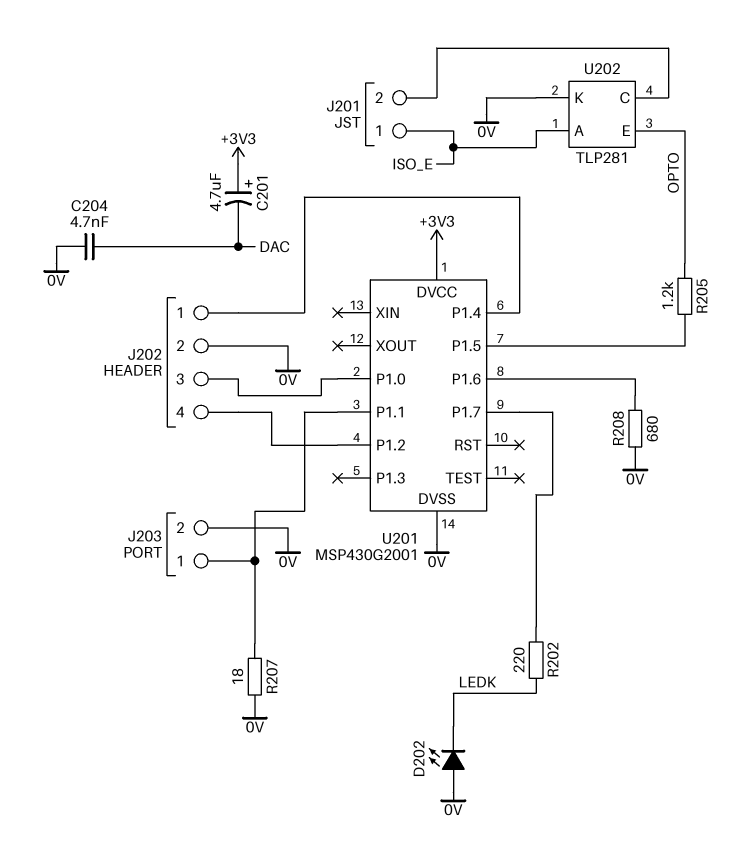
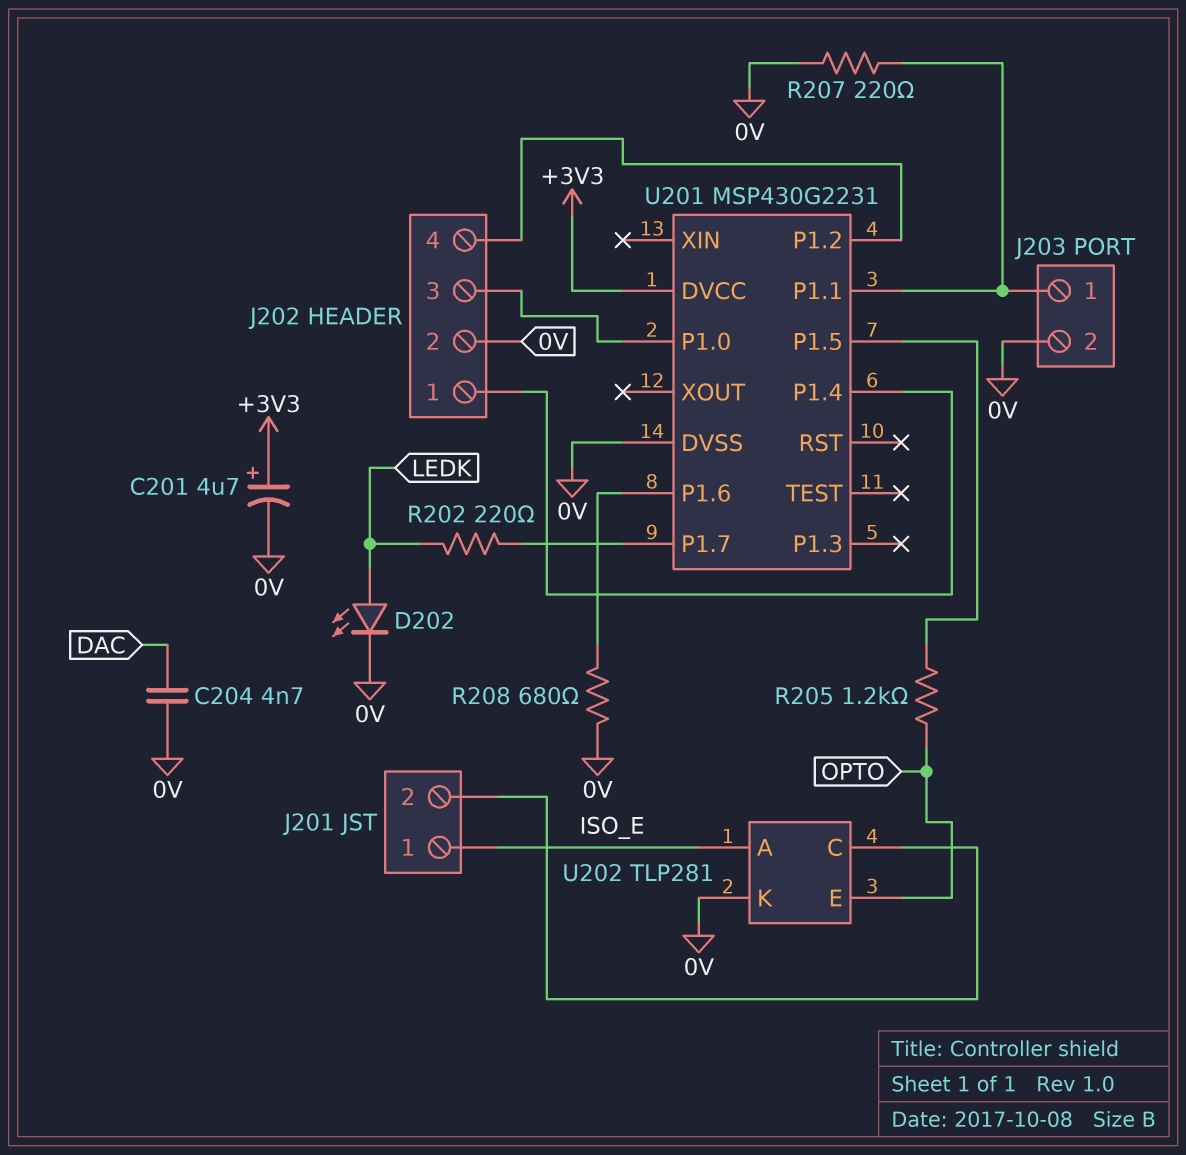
C201: 4.7uF (plus +3V3, minus DAC) -> 4.7uF (plus +3V3, minus 0V)
D202: LED (A 0V, K LEDK) -> LED (A LEDK, K 0V)
R207: 18 (0V, J203/1) -> 220 (0V, J203/1)
U201: MSP430G2001 -> MSP430G2231

